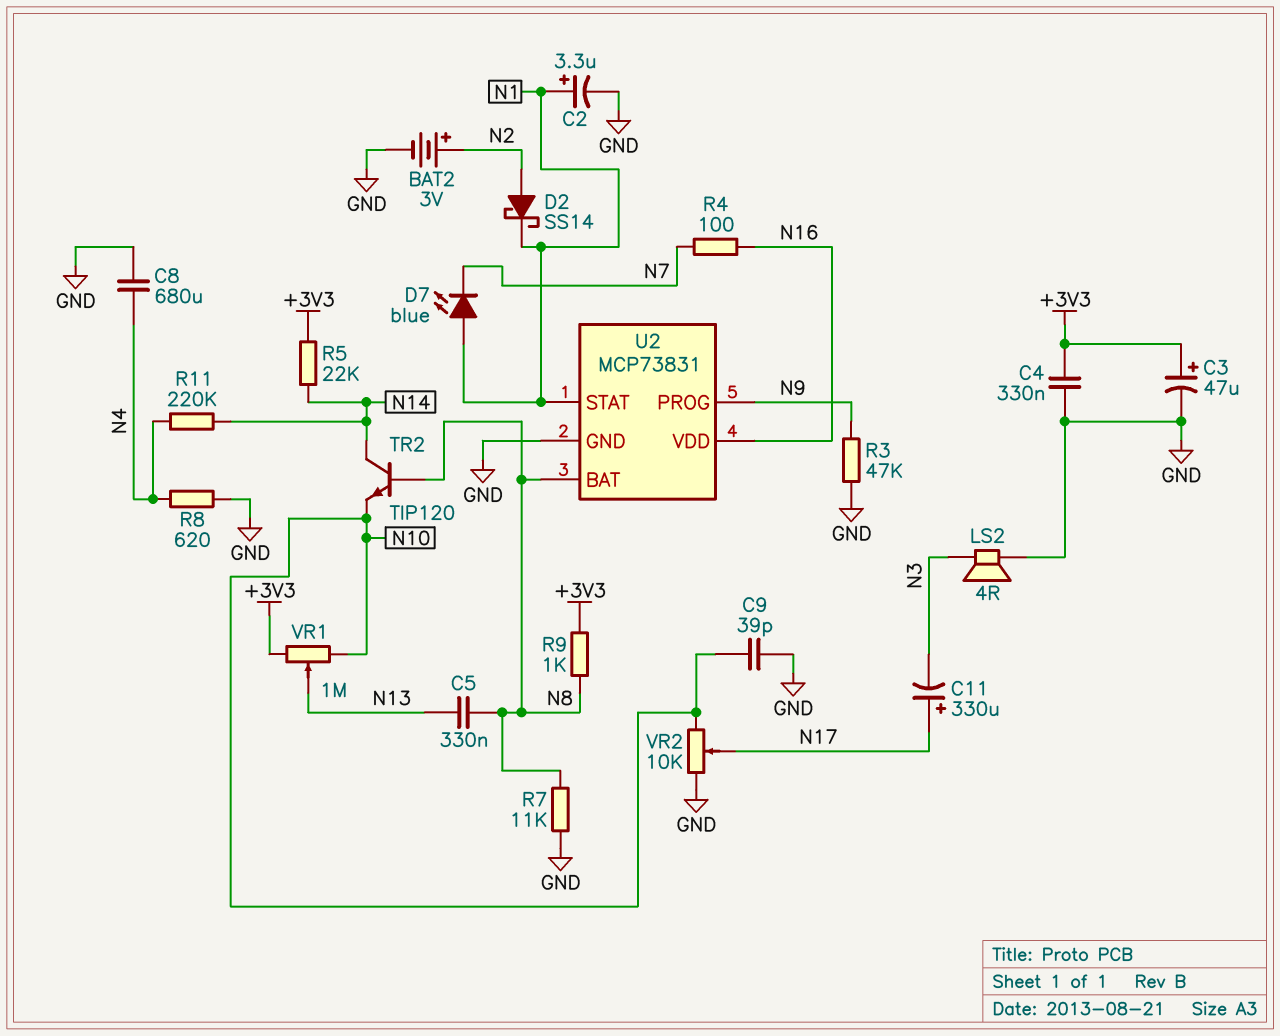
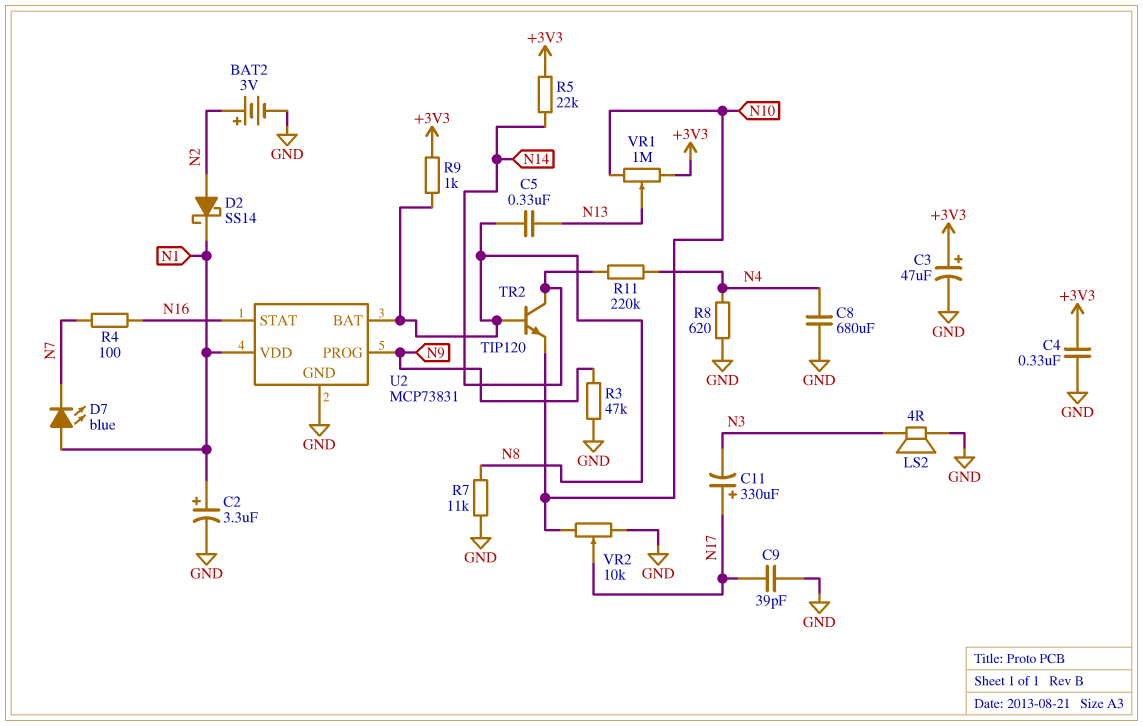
C9: 39pF (GND, N10) -> 39pF (GND, N17)
U2 pin STAT: N1 -> N16
U2 pin VDD: N16 -> N1

